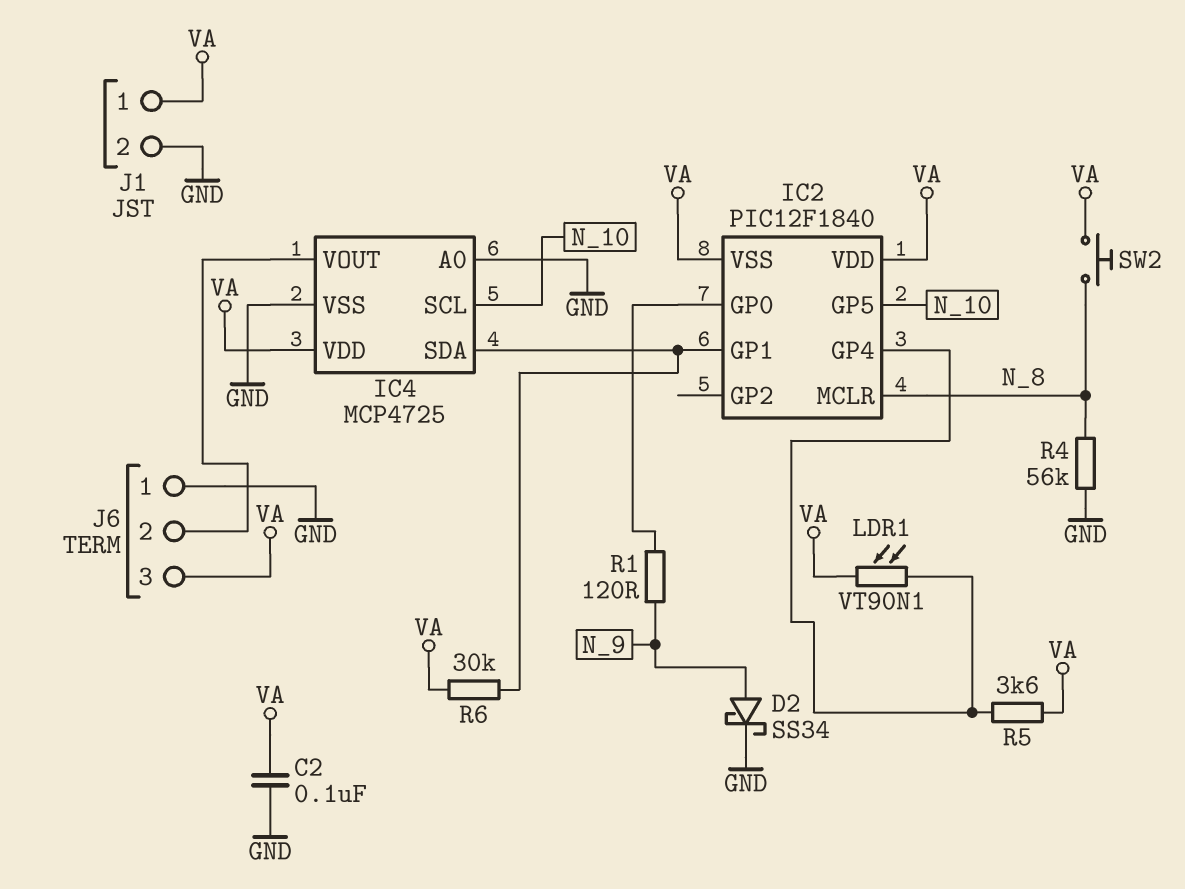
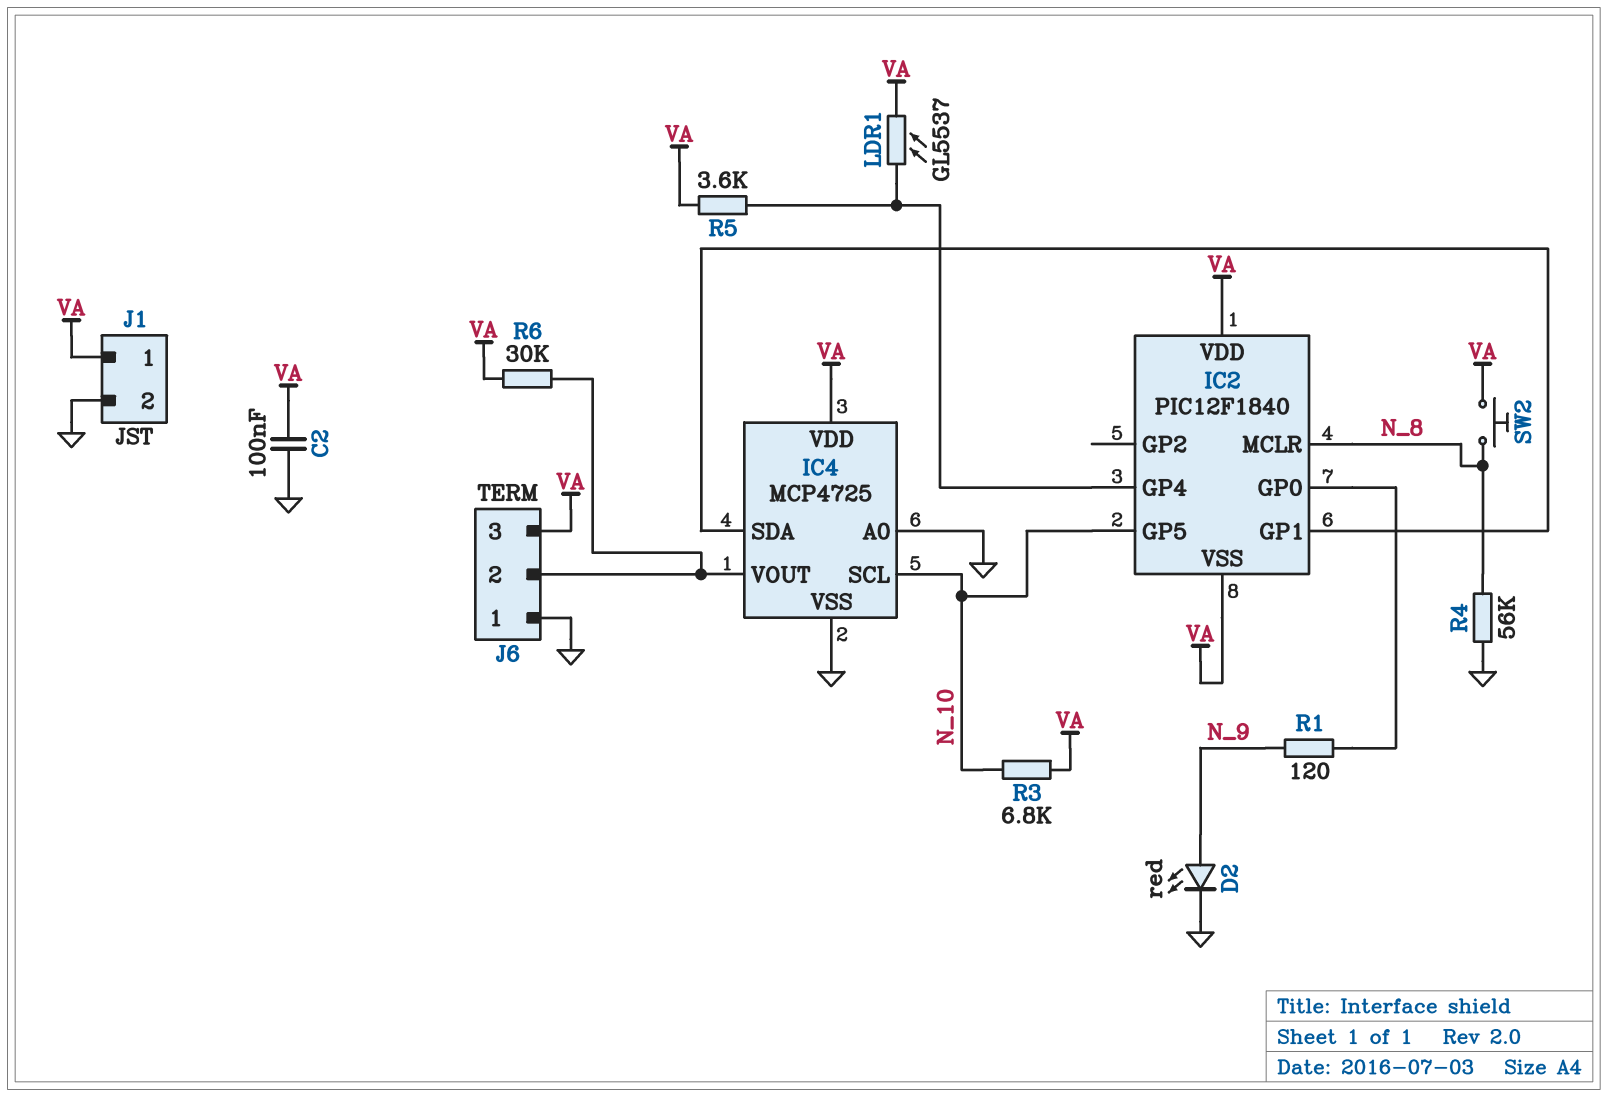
D2: schottky SS34 (A N_9, K GND) -> LED red (A N_9, K GND)
LDR1: VT90N1 (IC2/GP4, VA) -> GL5537 (IC2/GP4, VA)
R3: none -> 6.8k (N_10, VA)
R6: 30k (IC2/GP1, VA) -> 30k (IC4/VOUT, VA)

